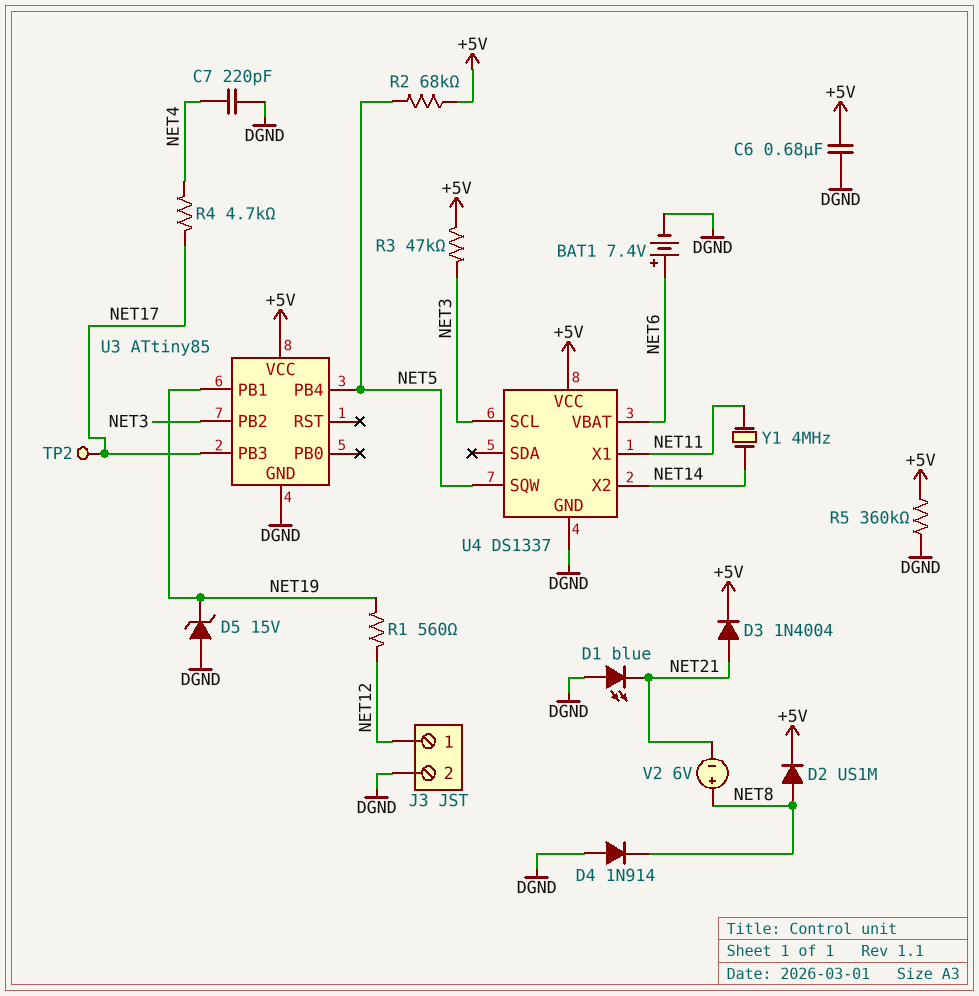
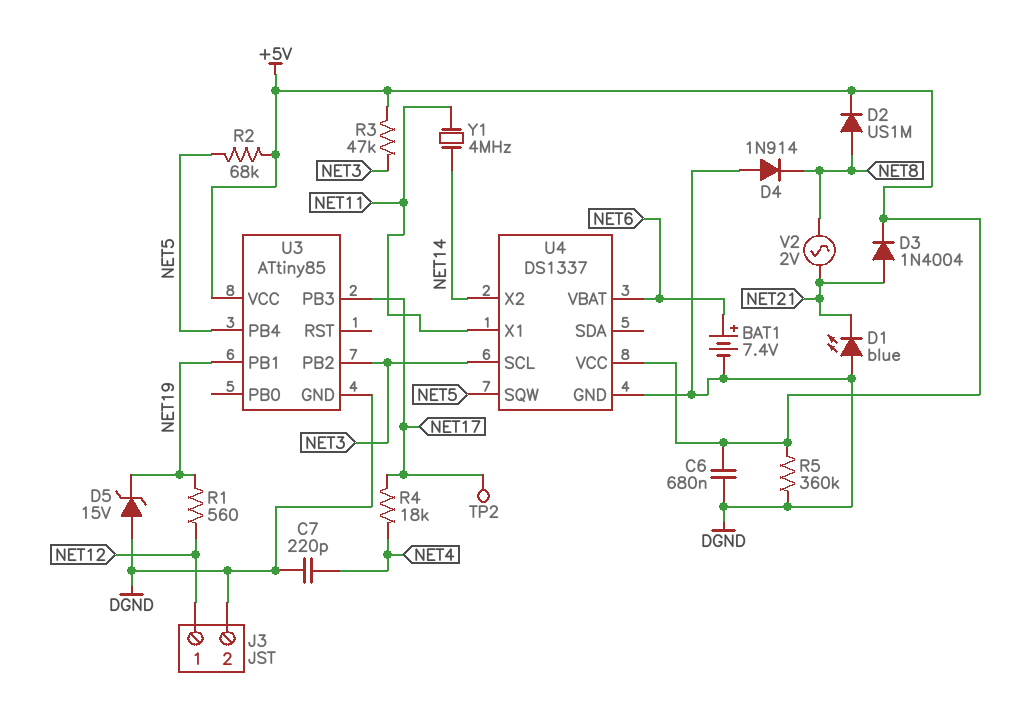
R4: 4.7k (NET4, NET17) -> 18k (NET4, NET17)
V2: 6V (plus NET8, minus NET21) -> AC 2V (NET8, NET21)

